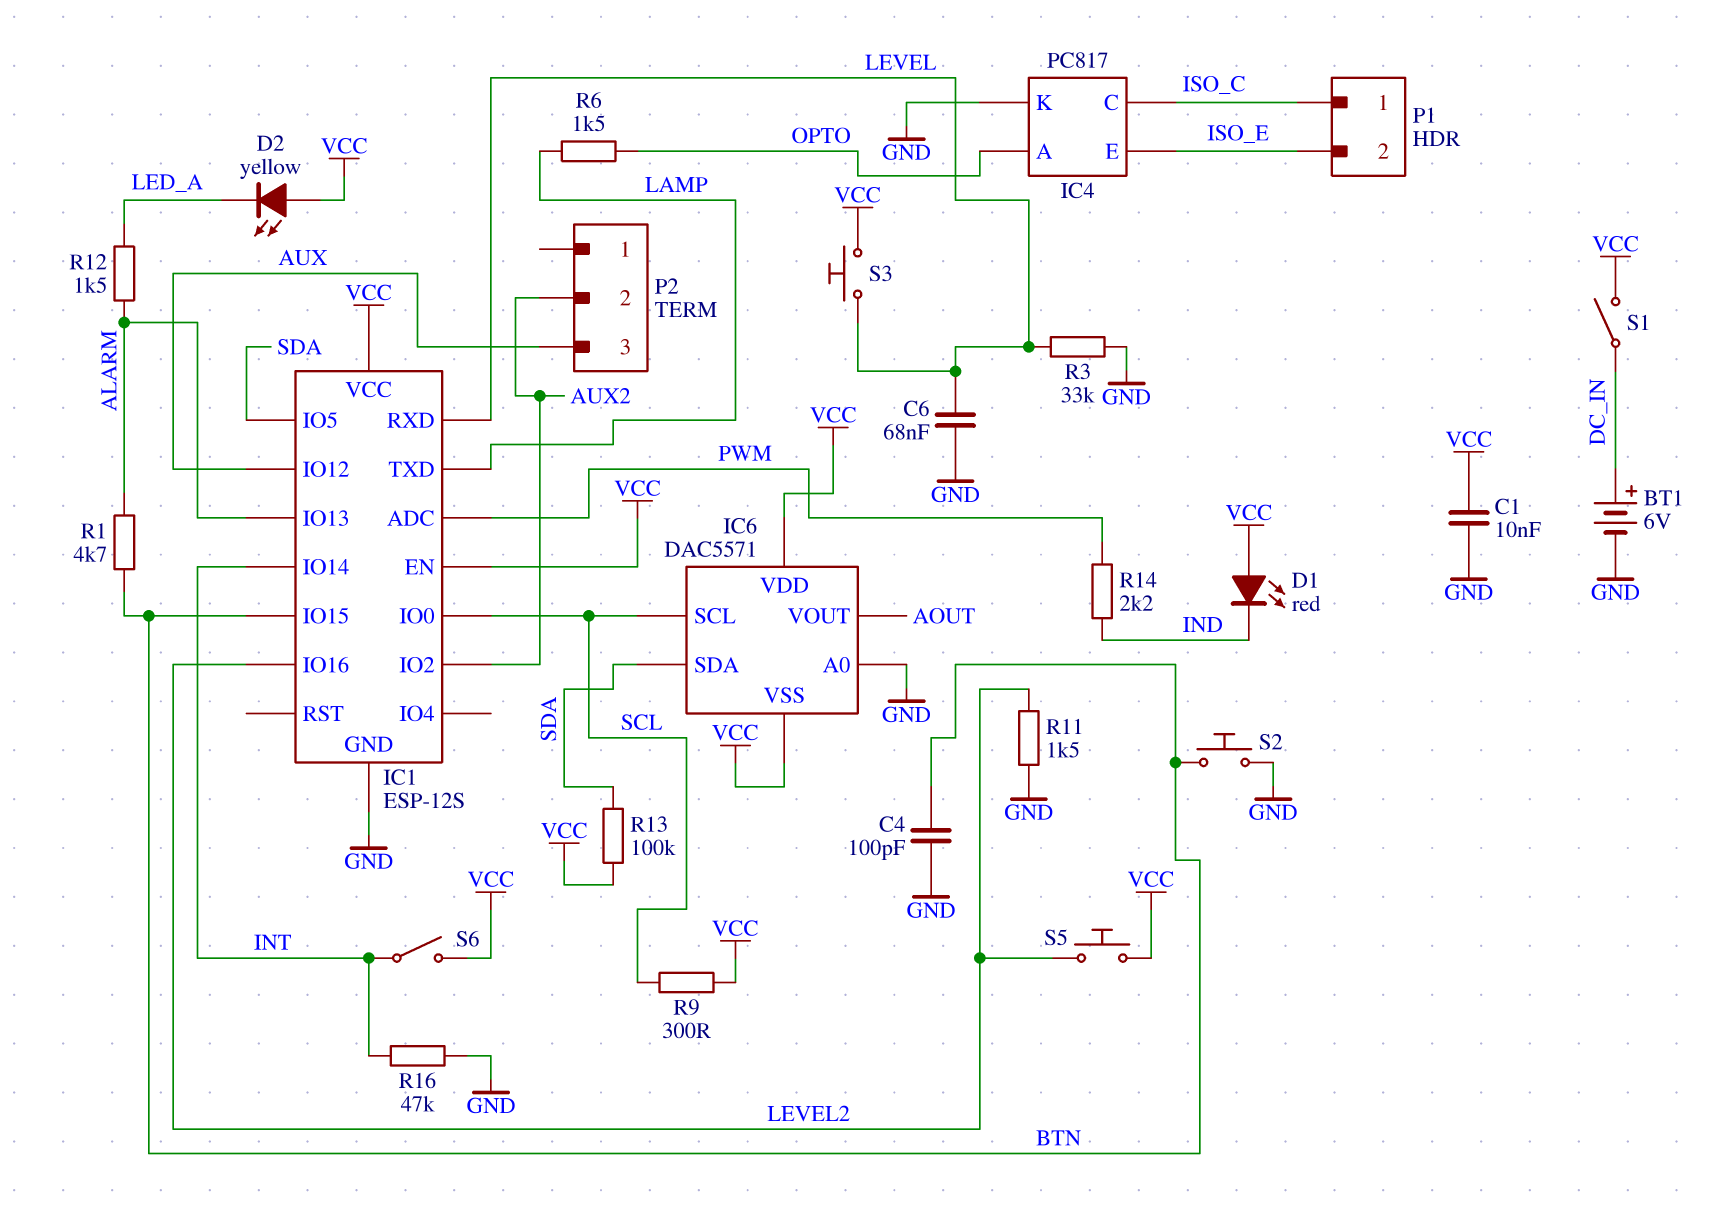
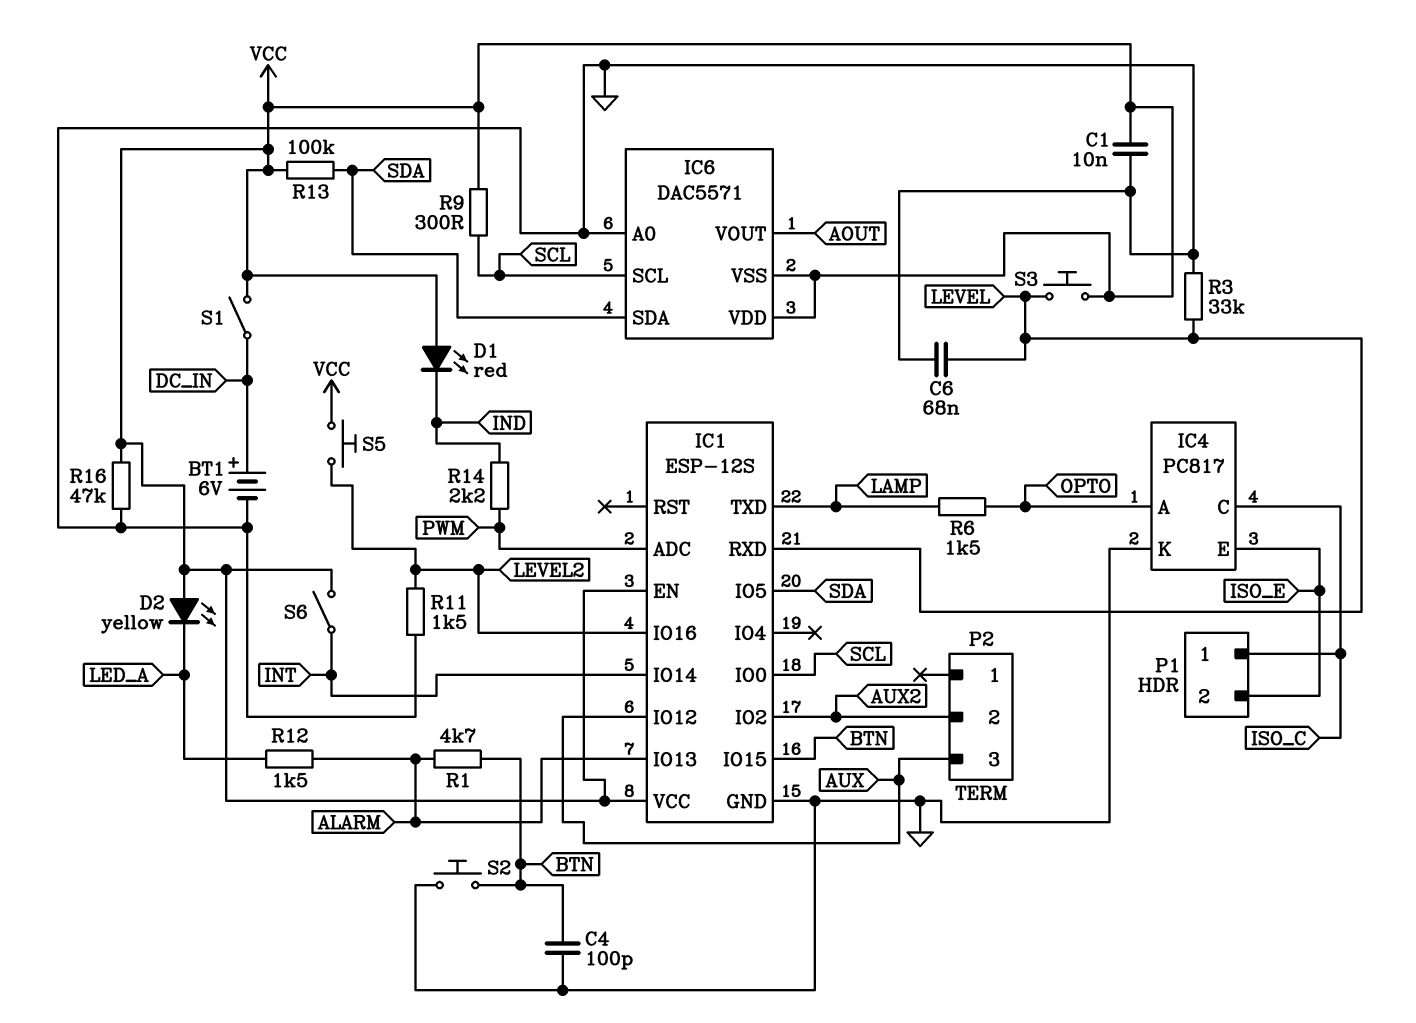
R16: 47k (GND, INT) -> 47k (GND, VCC)

